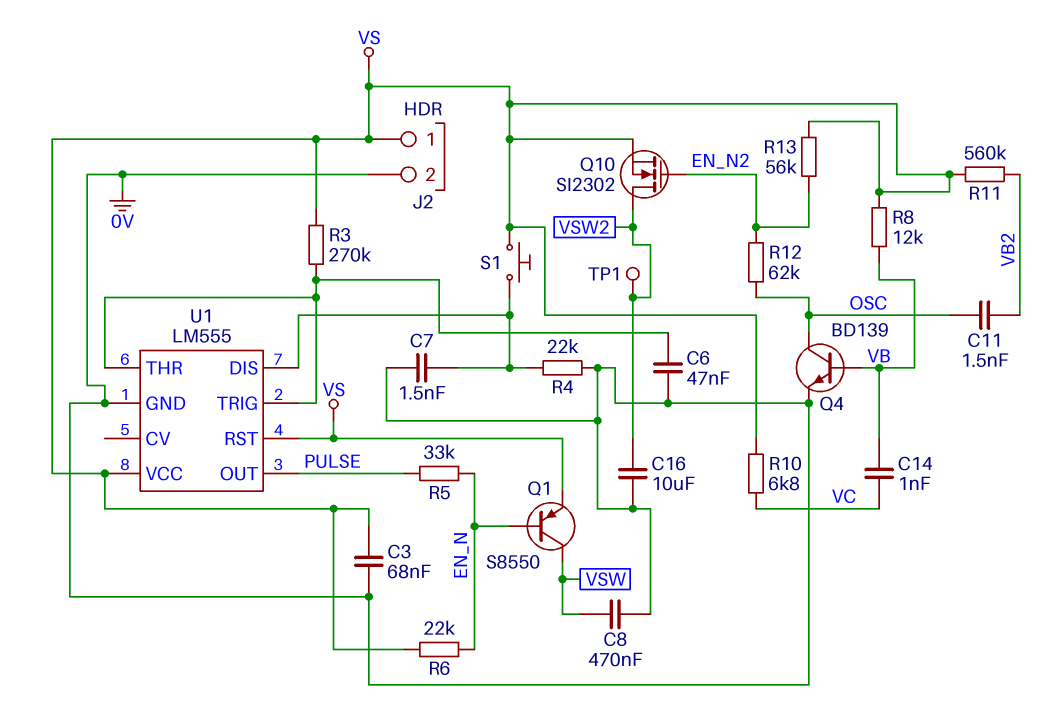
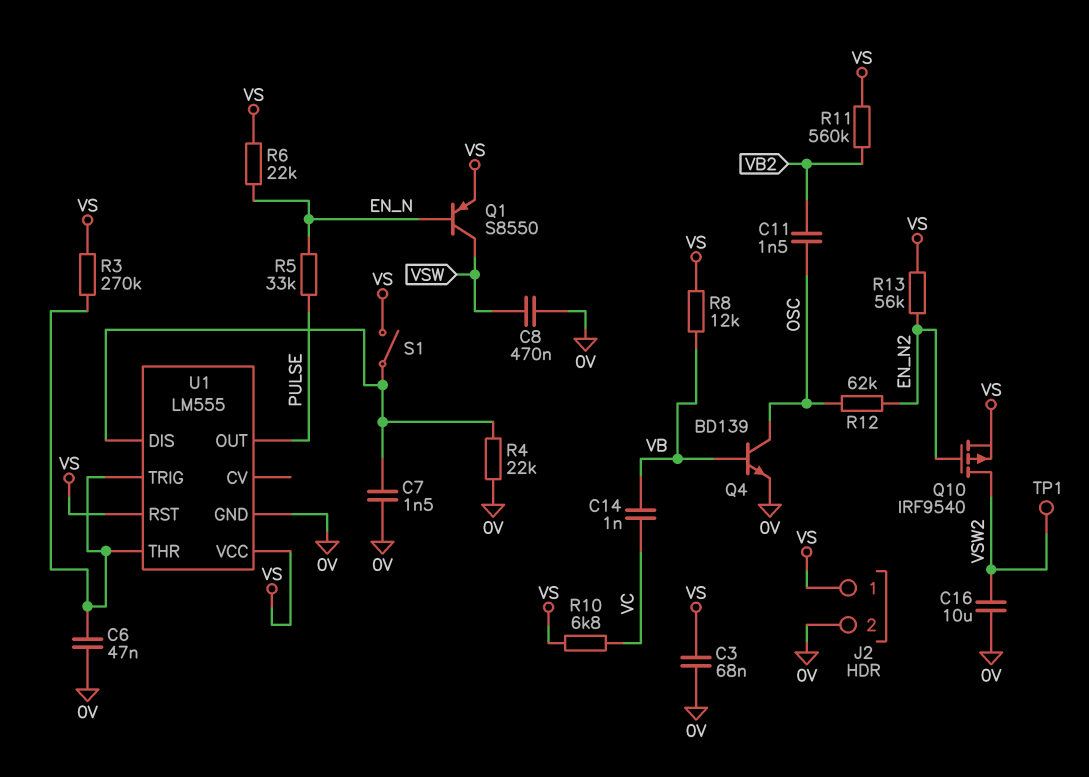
Q10: NMOS SI2302 (G EN_N2, D VSW2, S VS) -> PMOS IRF9540 (G EN_N2, D VSW2, S VS)
S1: button (U1/DIS, VS) -> switch (U1/DIS, VS)

